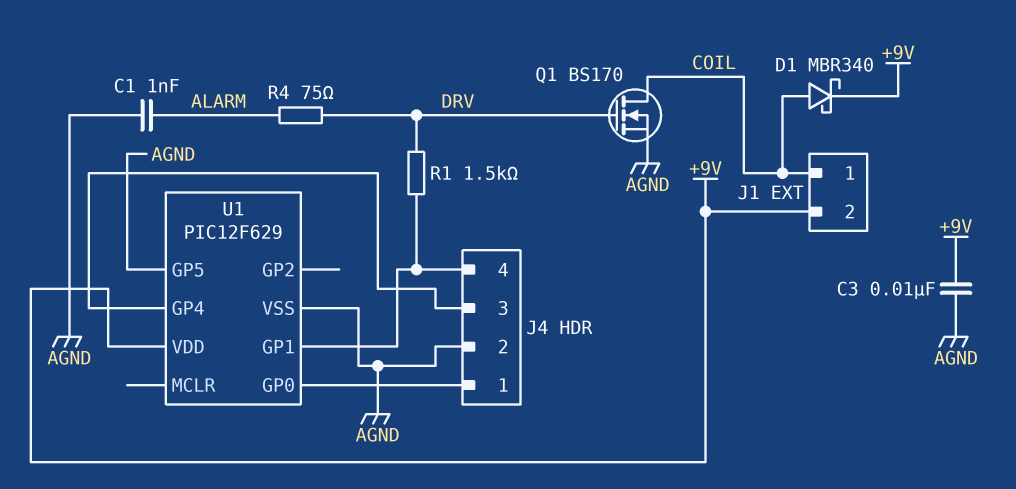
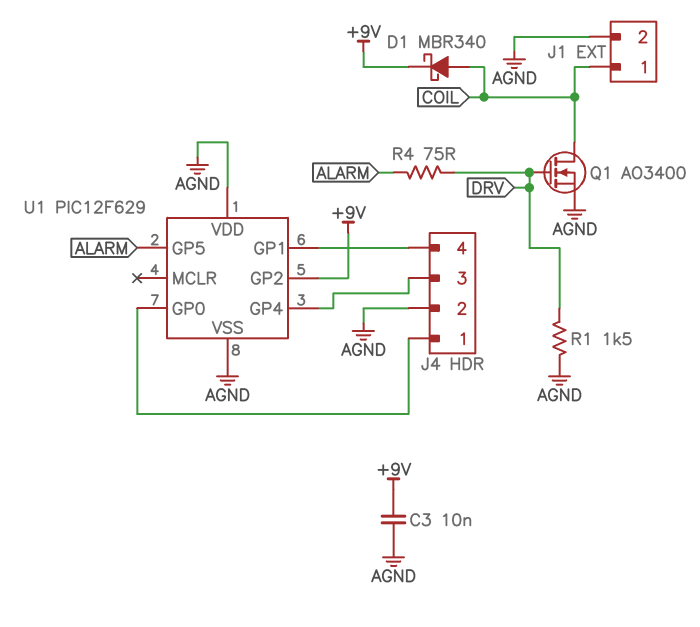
C1: 1nF (AGND, ALARM) -> none
J1 pin 2: +9V -> AGND
Q1: NMOS BS170 (G DRV, D COIL, S AGND) -> NMOS AO3400 (G DRV, D COIL, S AGND)
R1: 1.5k (DRV, J4/4) -> 1.5k (AGND, DRV)
U1 pin GP2: none -> +9V
U1 pin GP5: AGND -> ALARM
U1 pin VDD: +9V -> AGND

